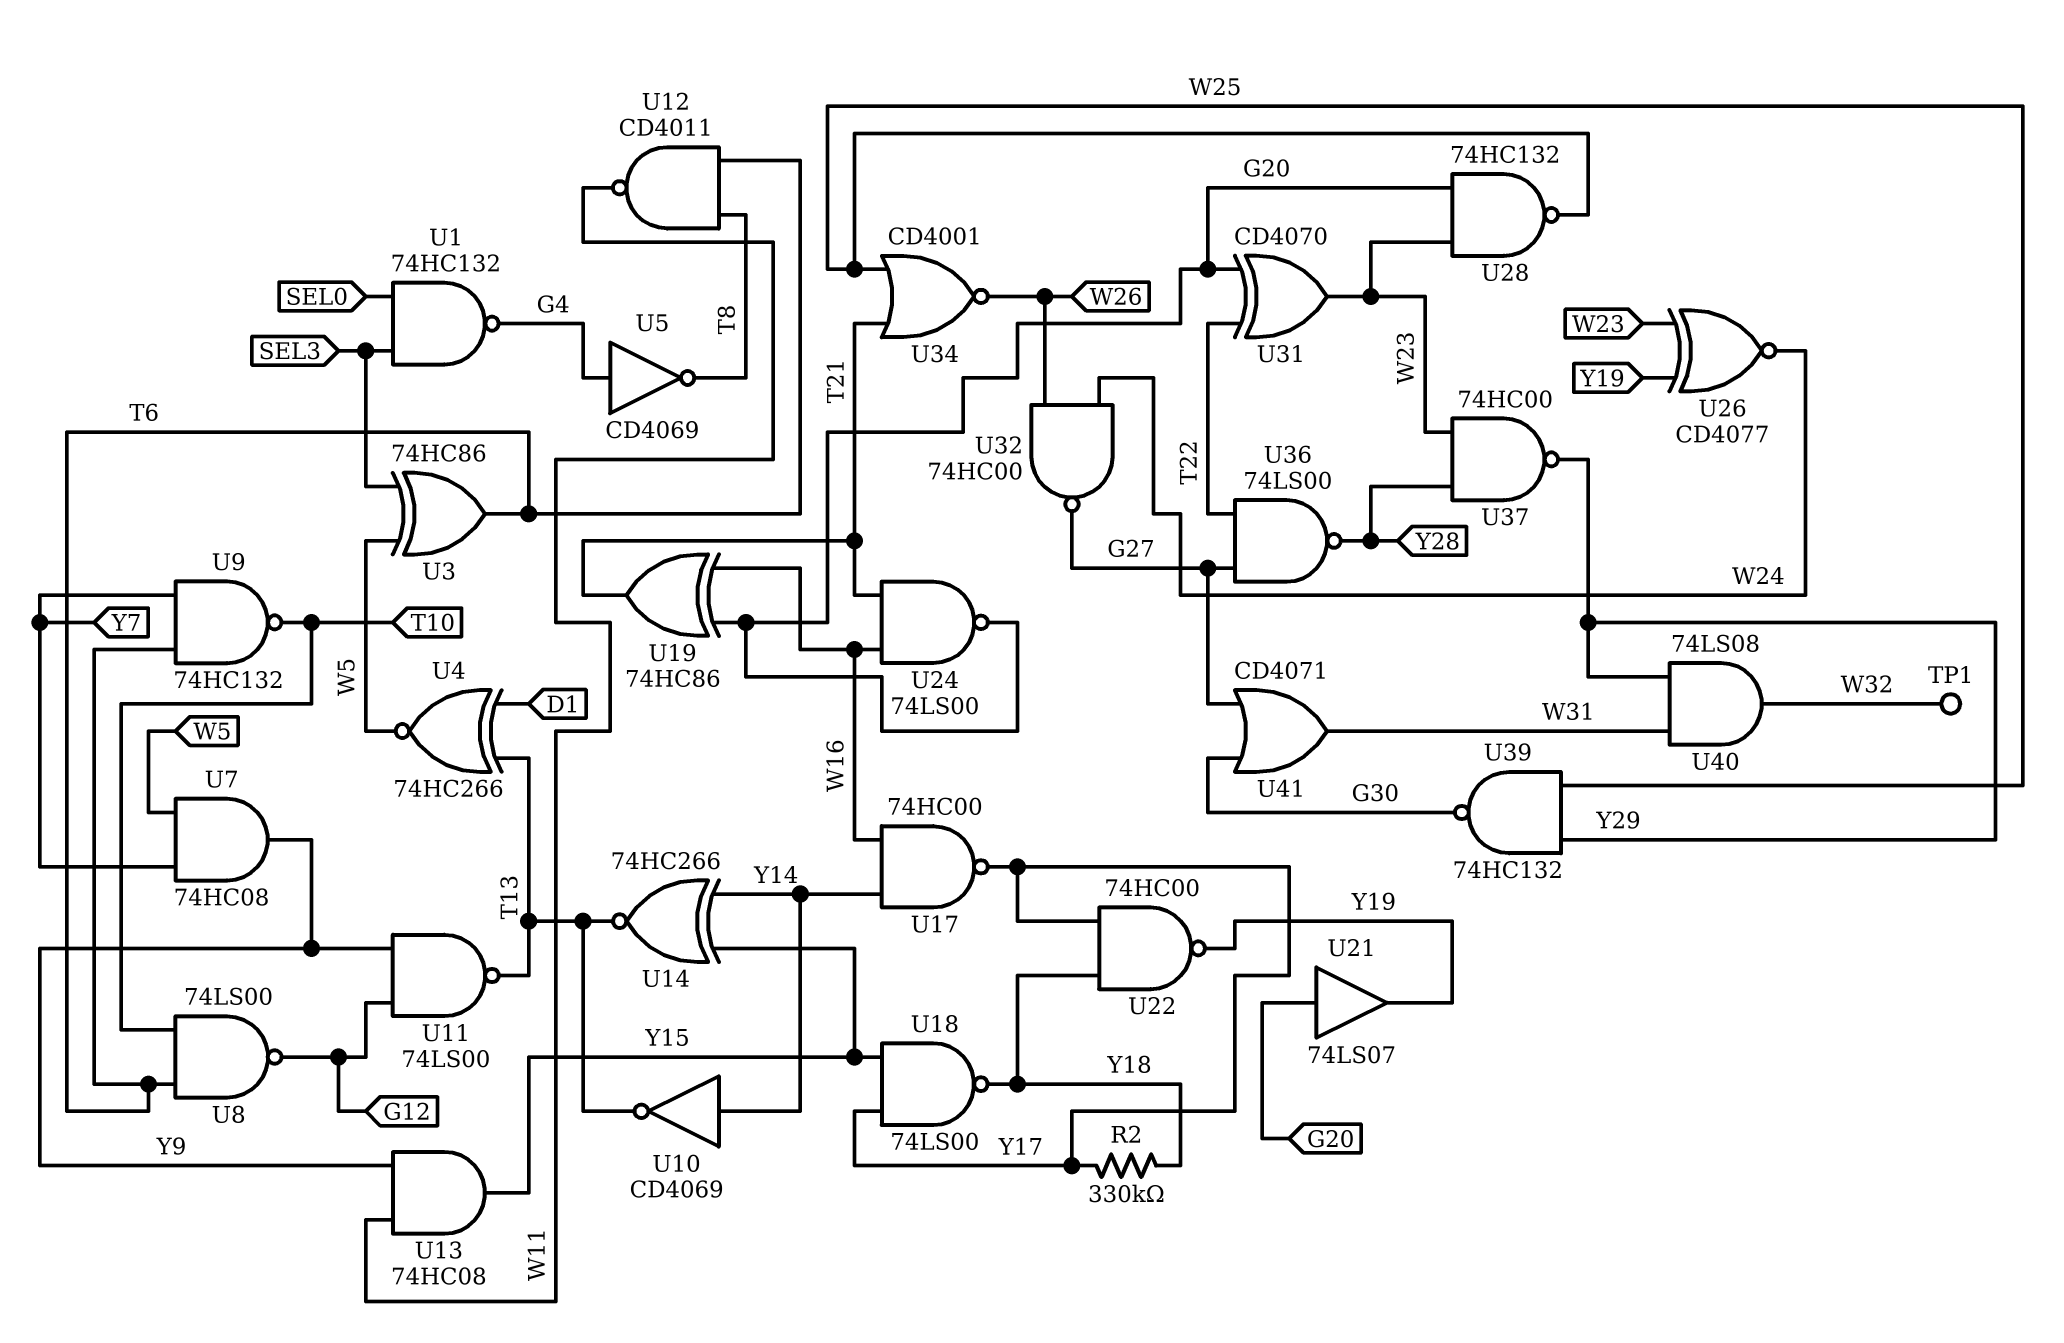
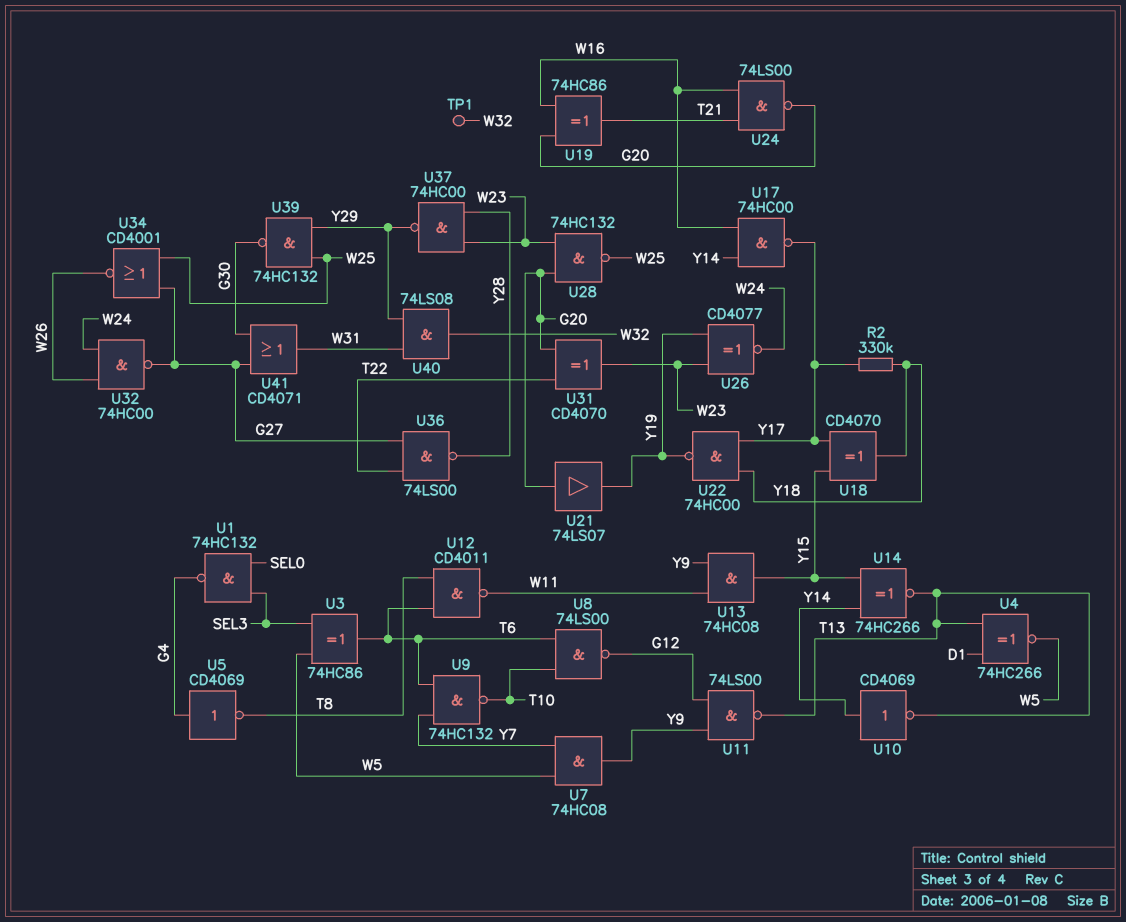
U18: NAND 74LS00 (in Y15, in Y17, out Y18) -> XOR CD4070 (in Y15, in Y17, out Y18)
U34: NOR CD4001 (in T21, in W25, out W26) -> NOR CD4001 (in G27, in W25, out W26)

